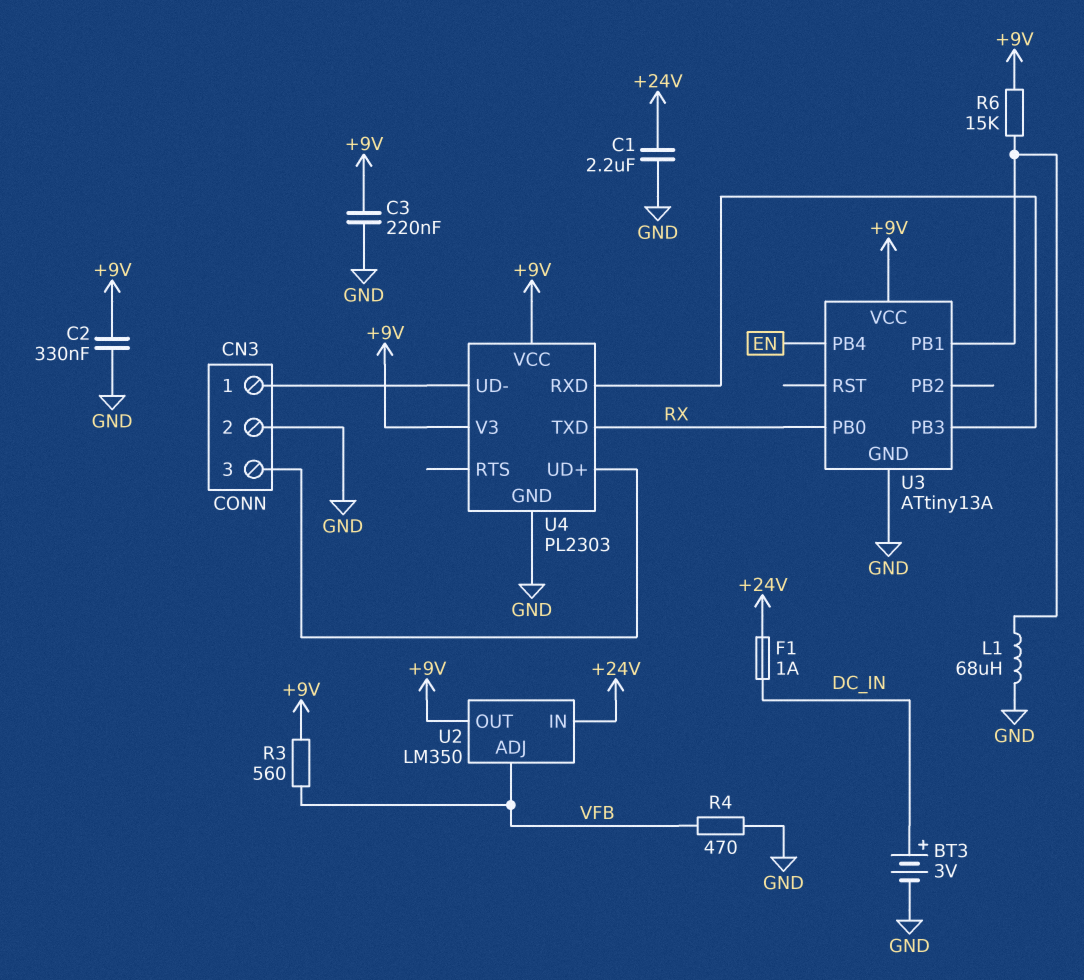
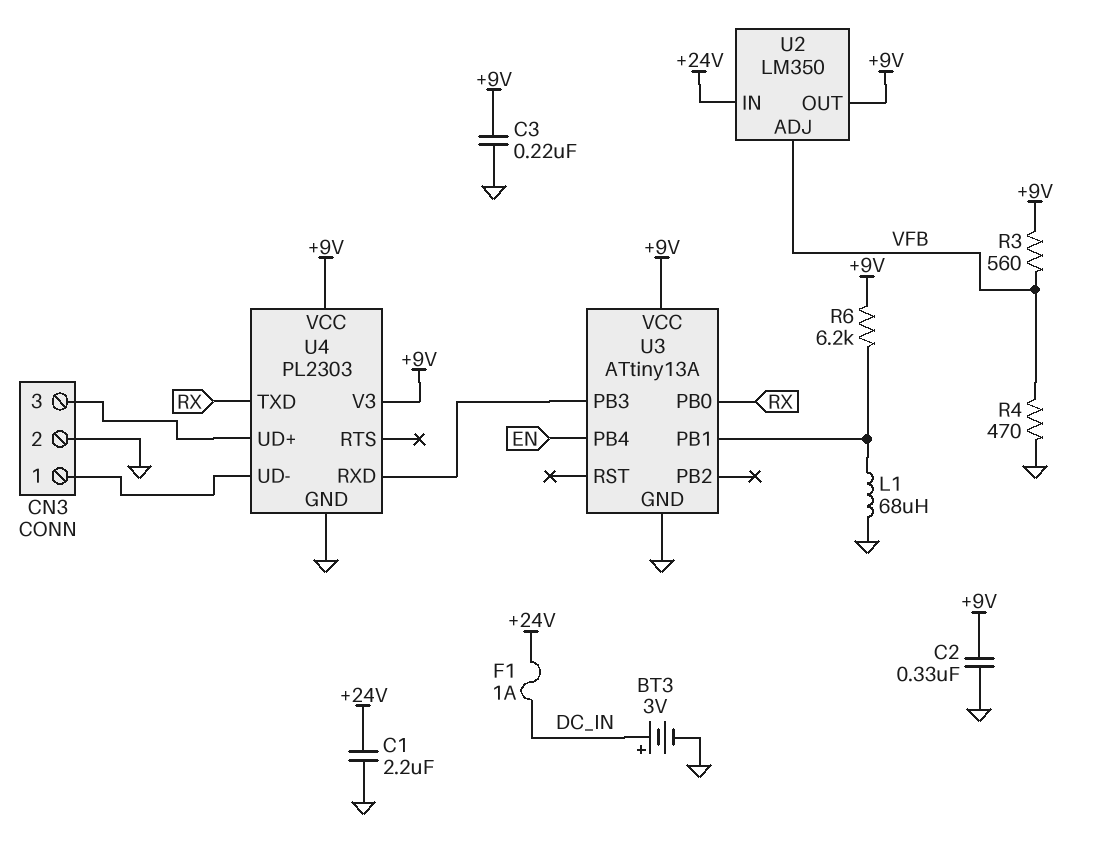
R6: 15k (+9V, U3/PB1) -> 6.2k (+9V, U3/PB1)

